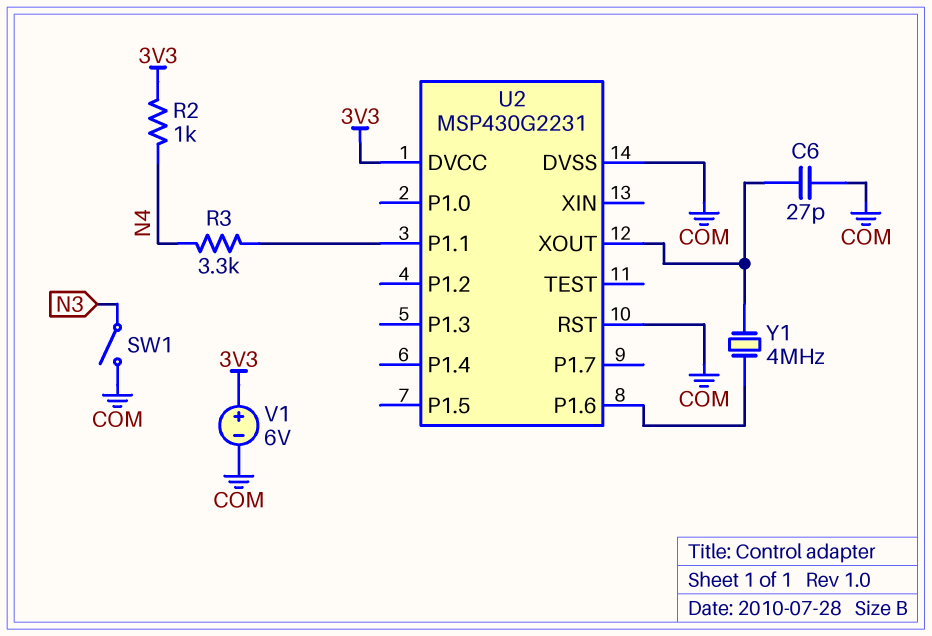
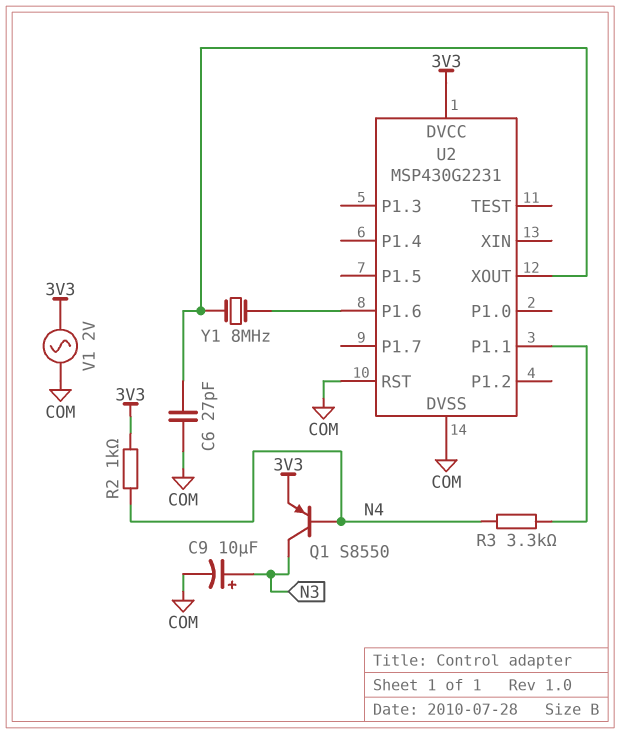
C9: none -> 10uF (plus N3, minus COM)
Q1: none -> PNP S8550 (B N4, C N3, E 3V3)
SW1: switch (COM, N3) -> none
V1: 6V (plus 3V3, minus COM) -> AC 2V (3V3, COM)
Y1: 4MHz (U2/P1.6, U2/XOUT) -> 8MHz (U2/P1.6, U2/XOUT)

